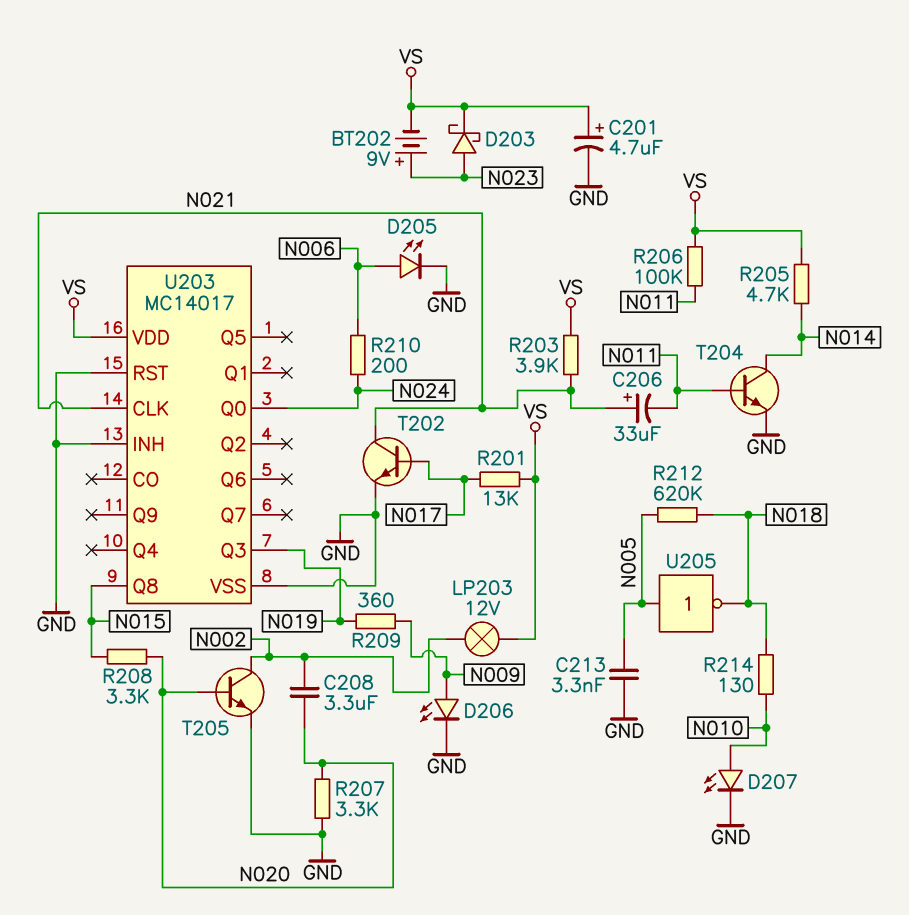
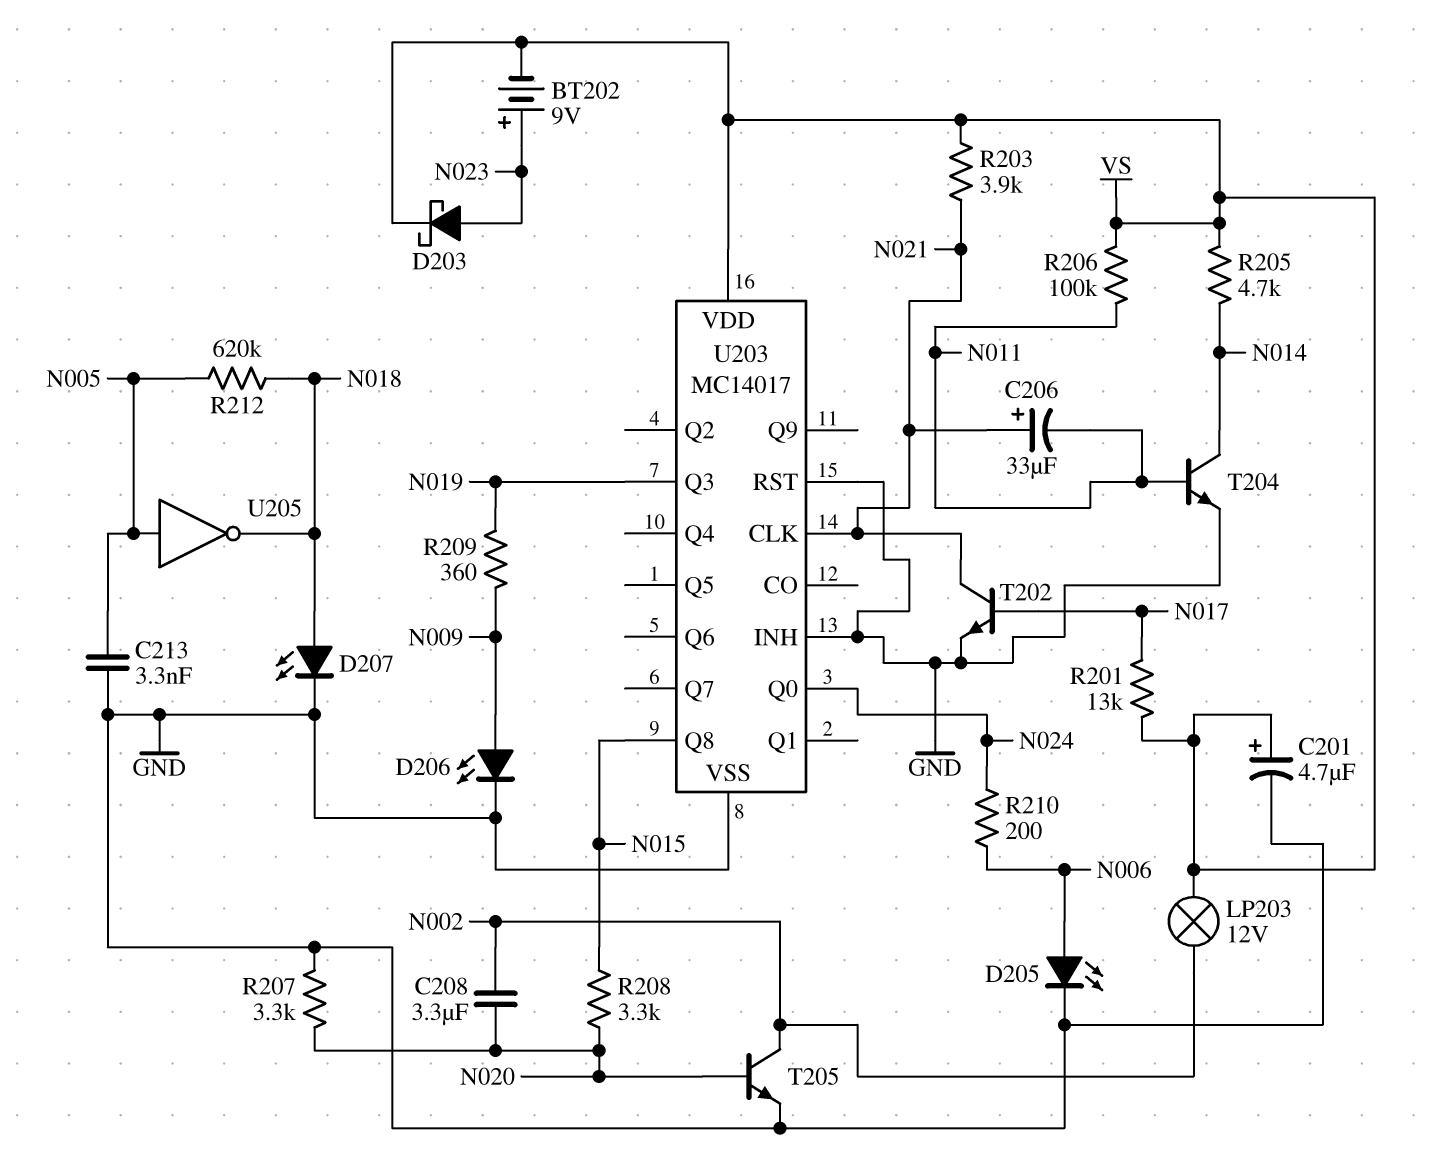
D207: LED (A N010, K GND) -> LED (A N018, K GND)
R214: 130 (N010, N018) -> none

